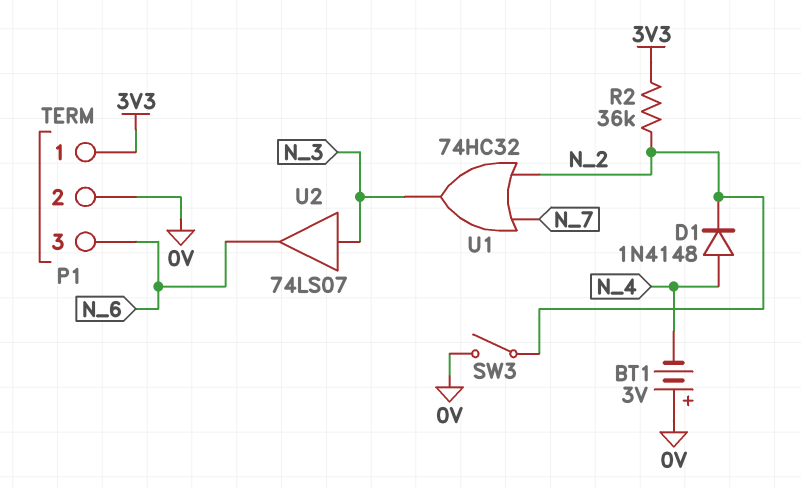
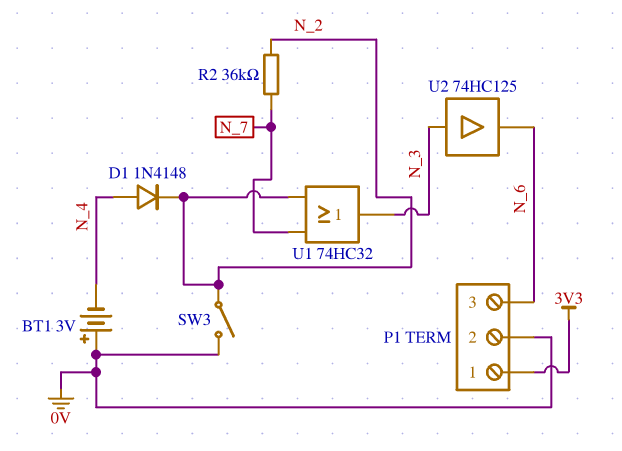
R2: 36k (3V3, N_2) -> 36k (N_2, N_7)
U2: buffer 74LS07 (in N_3, out N_6) -> buffer 74HC125 (in N_3, out N_6)

